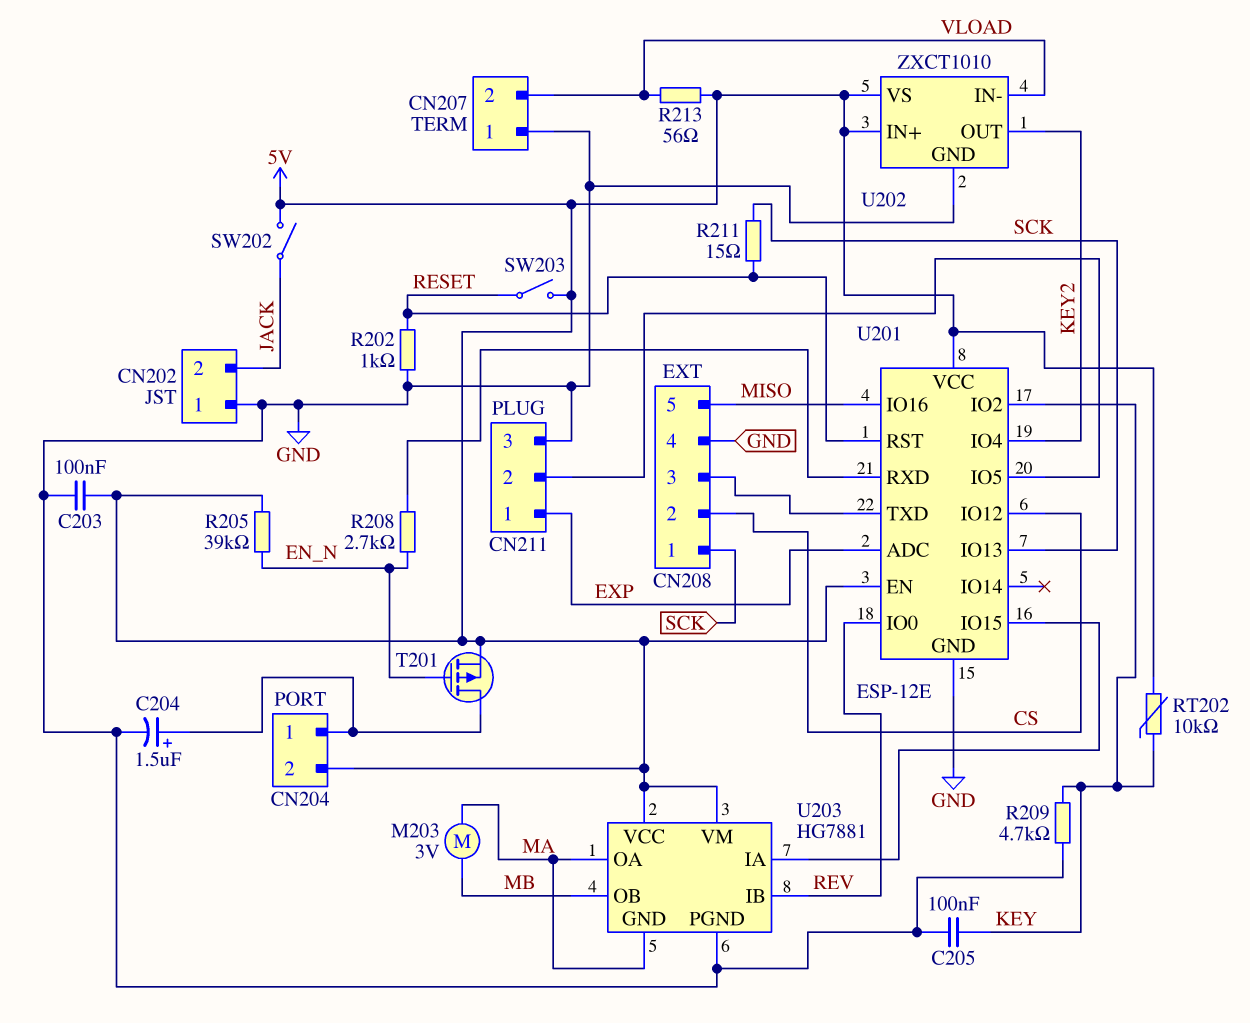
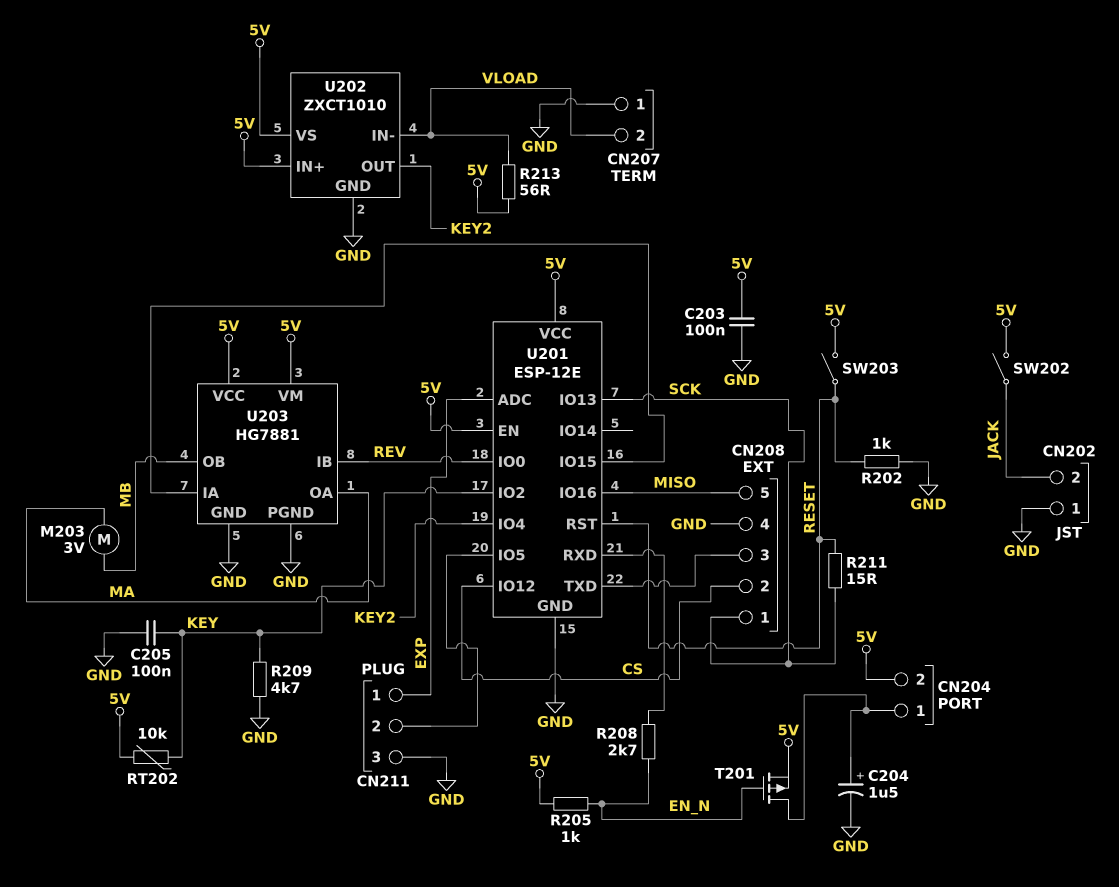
R205: 39k (5V, EN_N) -> 1k (5V, EN_N)
U203 pin GND: MA -> GND

